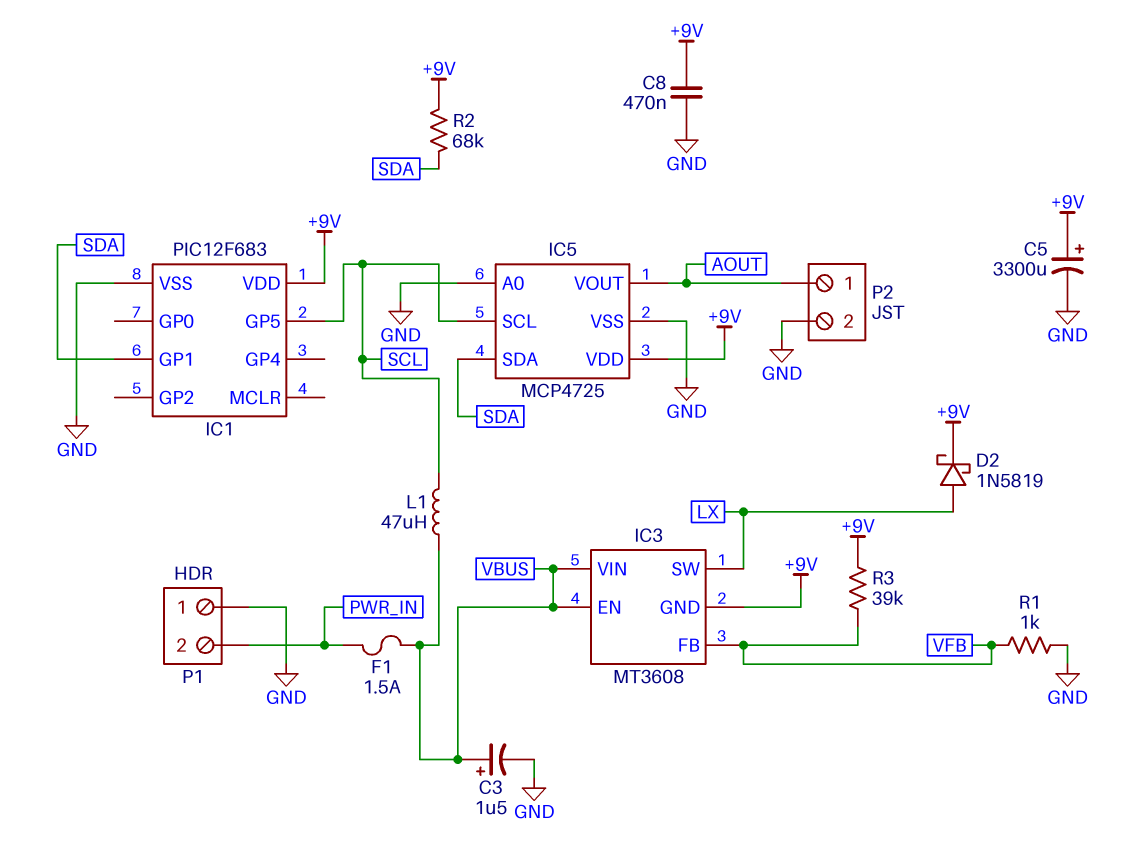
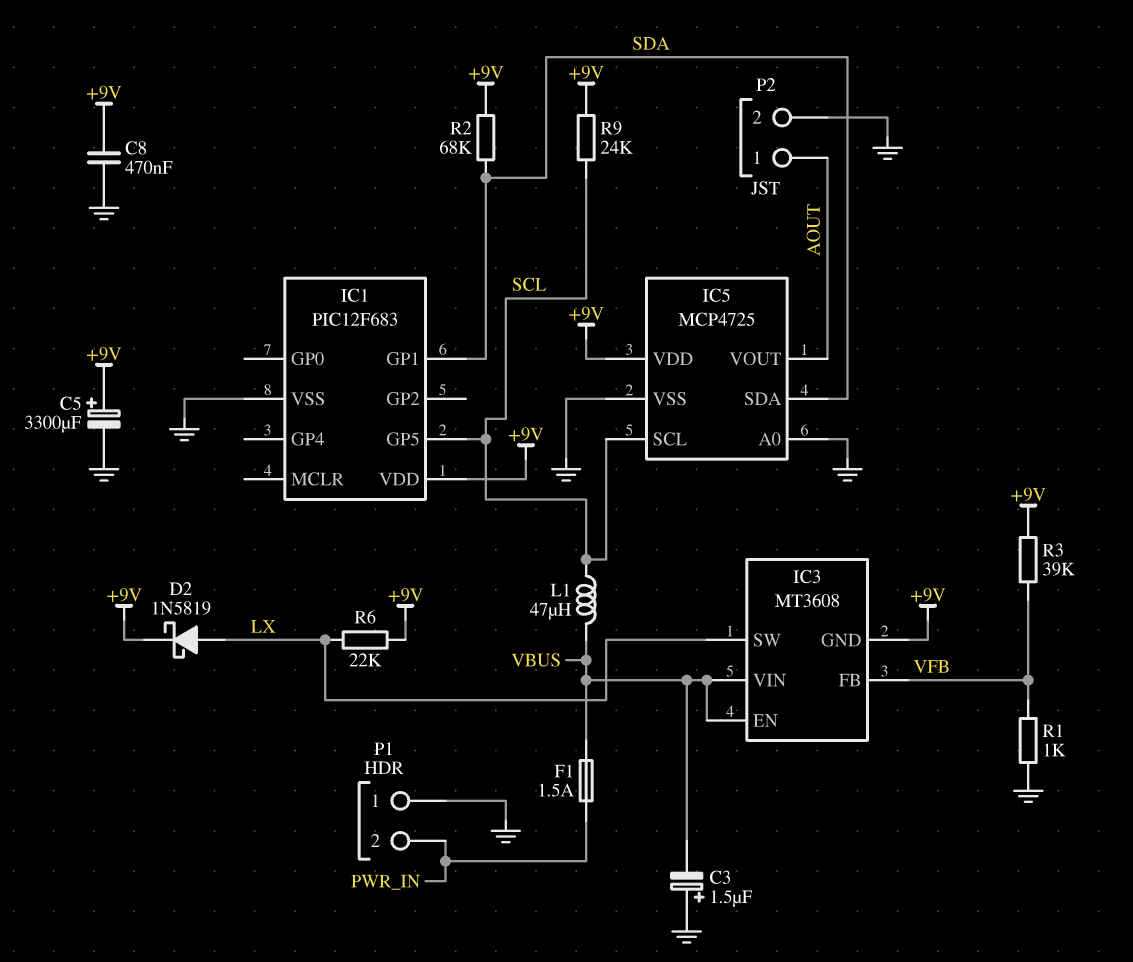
C3: 1.5uF (plus VBUS, minus GND) -> 1.5uF (plus GND, minus VBUS)
R6: none -> 22k (+9V, LX)
R9: none -> 24k (+9V, SCL)

